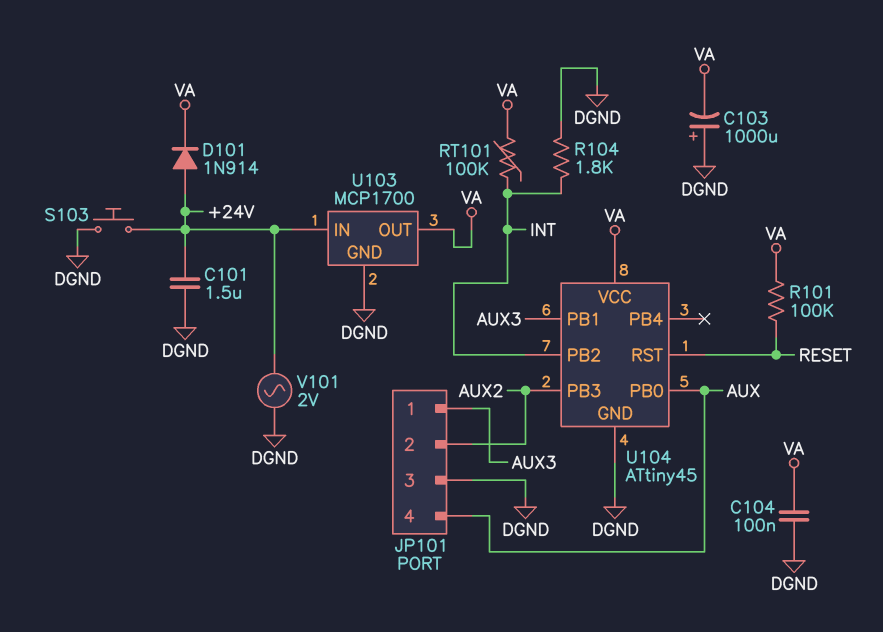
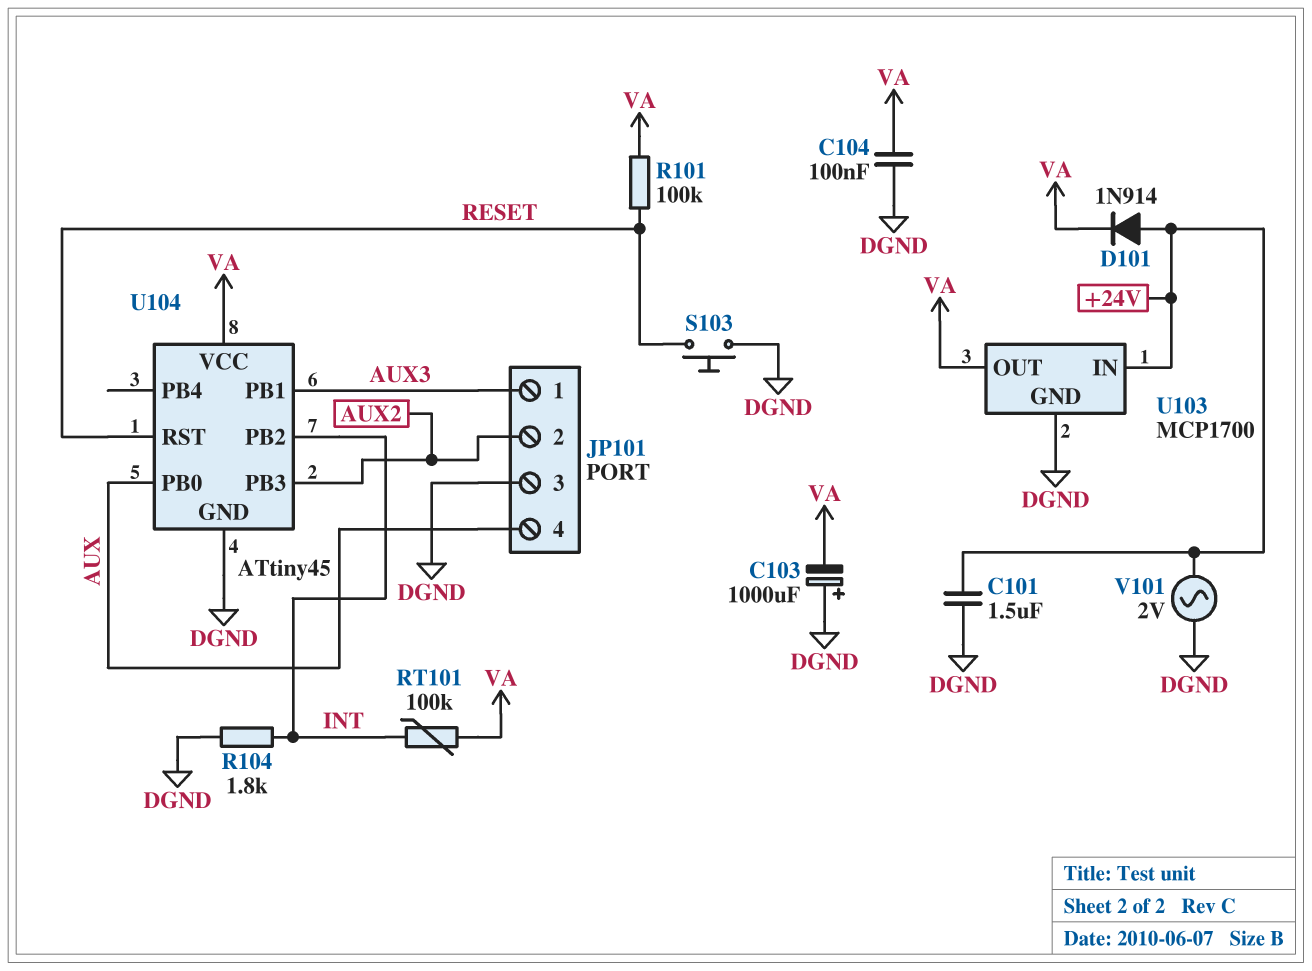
S103: button (+24V, DGND) -> button (DGND, RESET)

